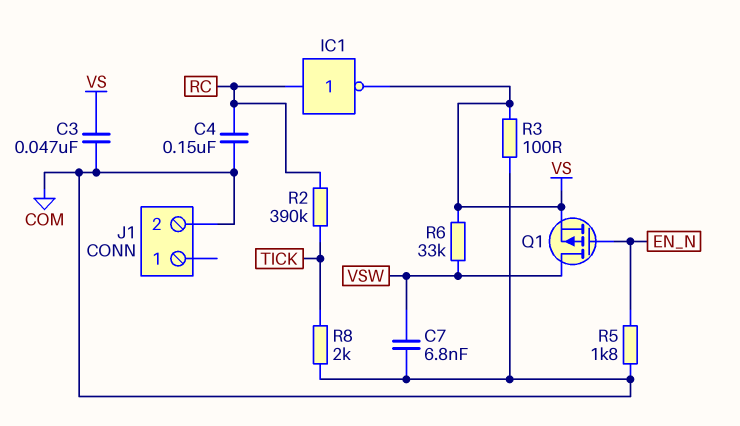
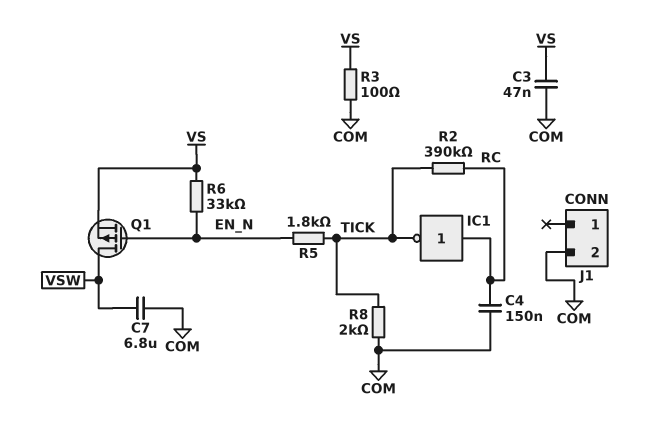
C7: 6.8nF (COM, VSW) -> 6.8uF (COM, VSW)
IC1: NOT (in RC, out VS) -> NOT (in RC, out TICK)
R5: 1.8k (COM, EN_N) -> 1.8k (EN_N, TICK)
R6: 33k (VS, VSW) -> 33k (EN_N, VS)

